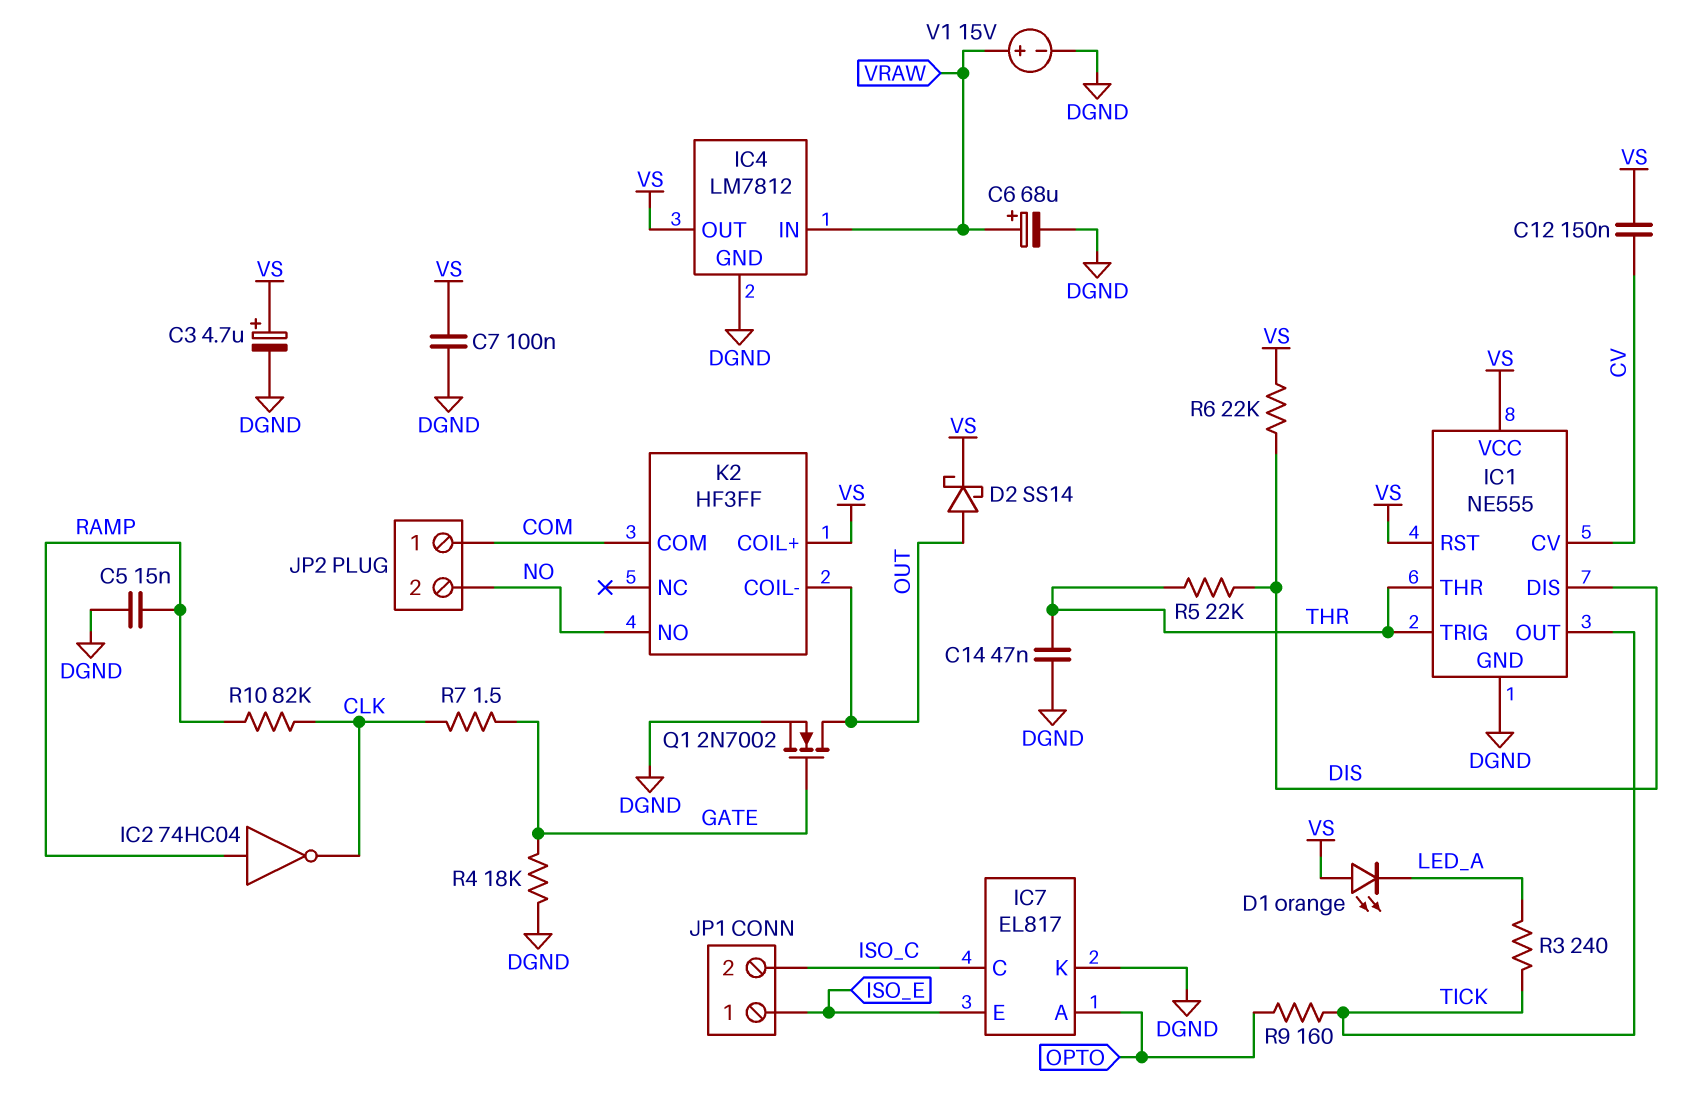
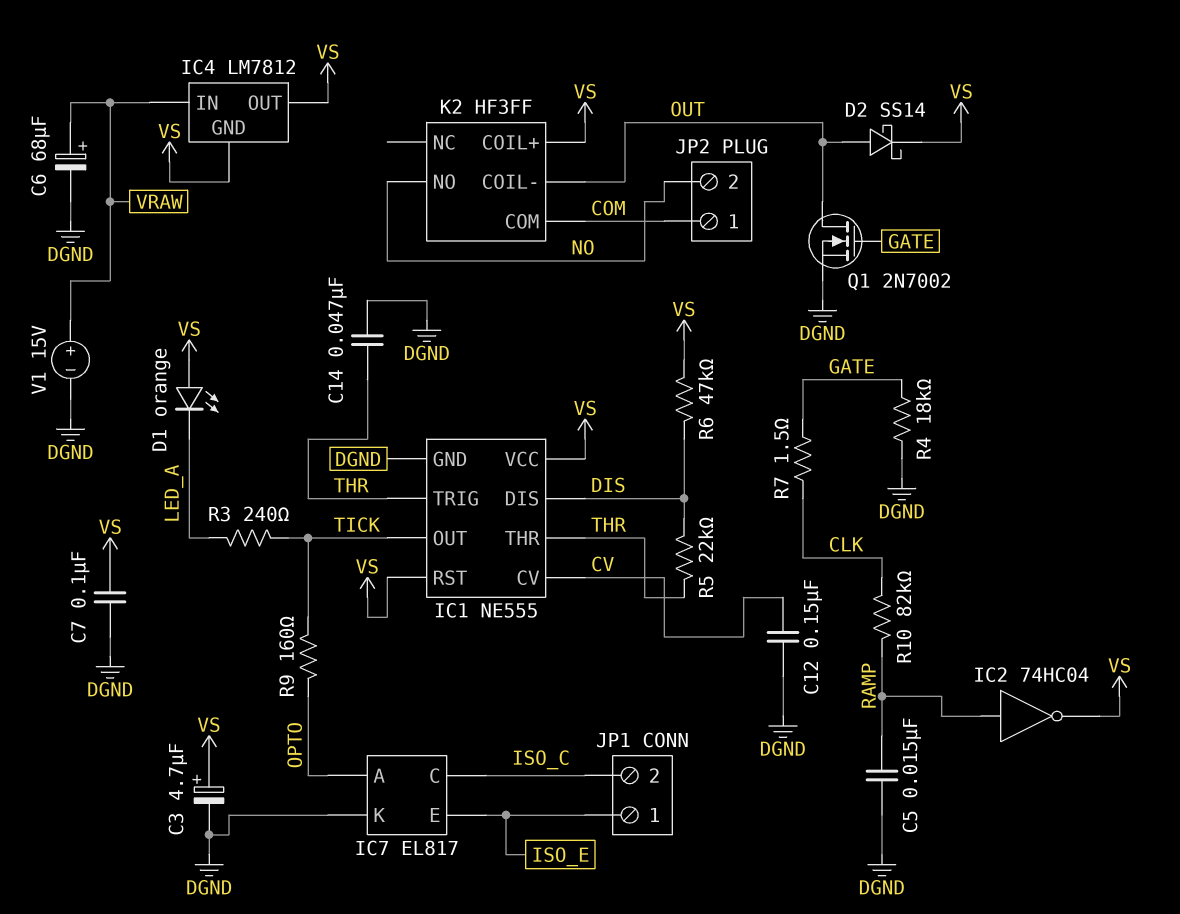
C12: 150nF (CV, VS) -> 150nF (CV, DGND)
IC2: NOT 74HC04 (in RAMP, out CLK) -> NOT 74HC04 (in RAMP, out VS)
IC4 pin GND: DGND -> VS
R6: 22k (DIS, VS) -> 47k (DIS, VS)

